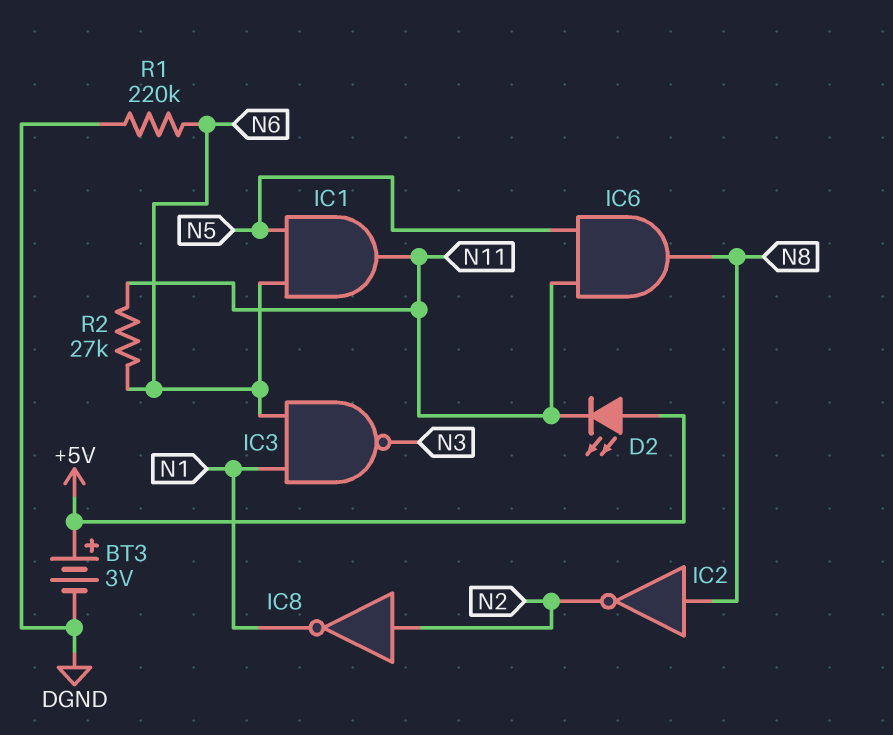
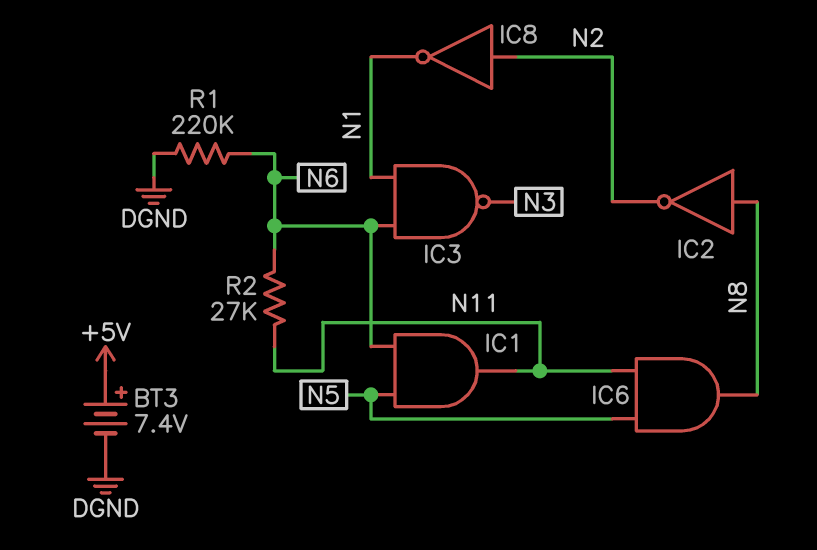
BT3: 3V (plus +5V, minus DGND) -> 7.4V (plus +5V, minus DGND)
D2: LED (A +5V, K N11) -> none

